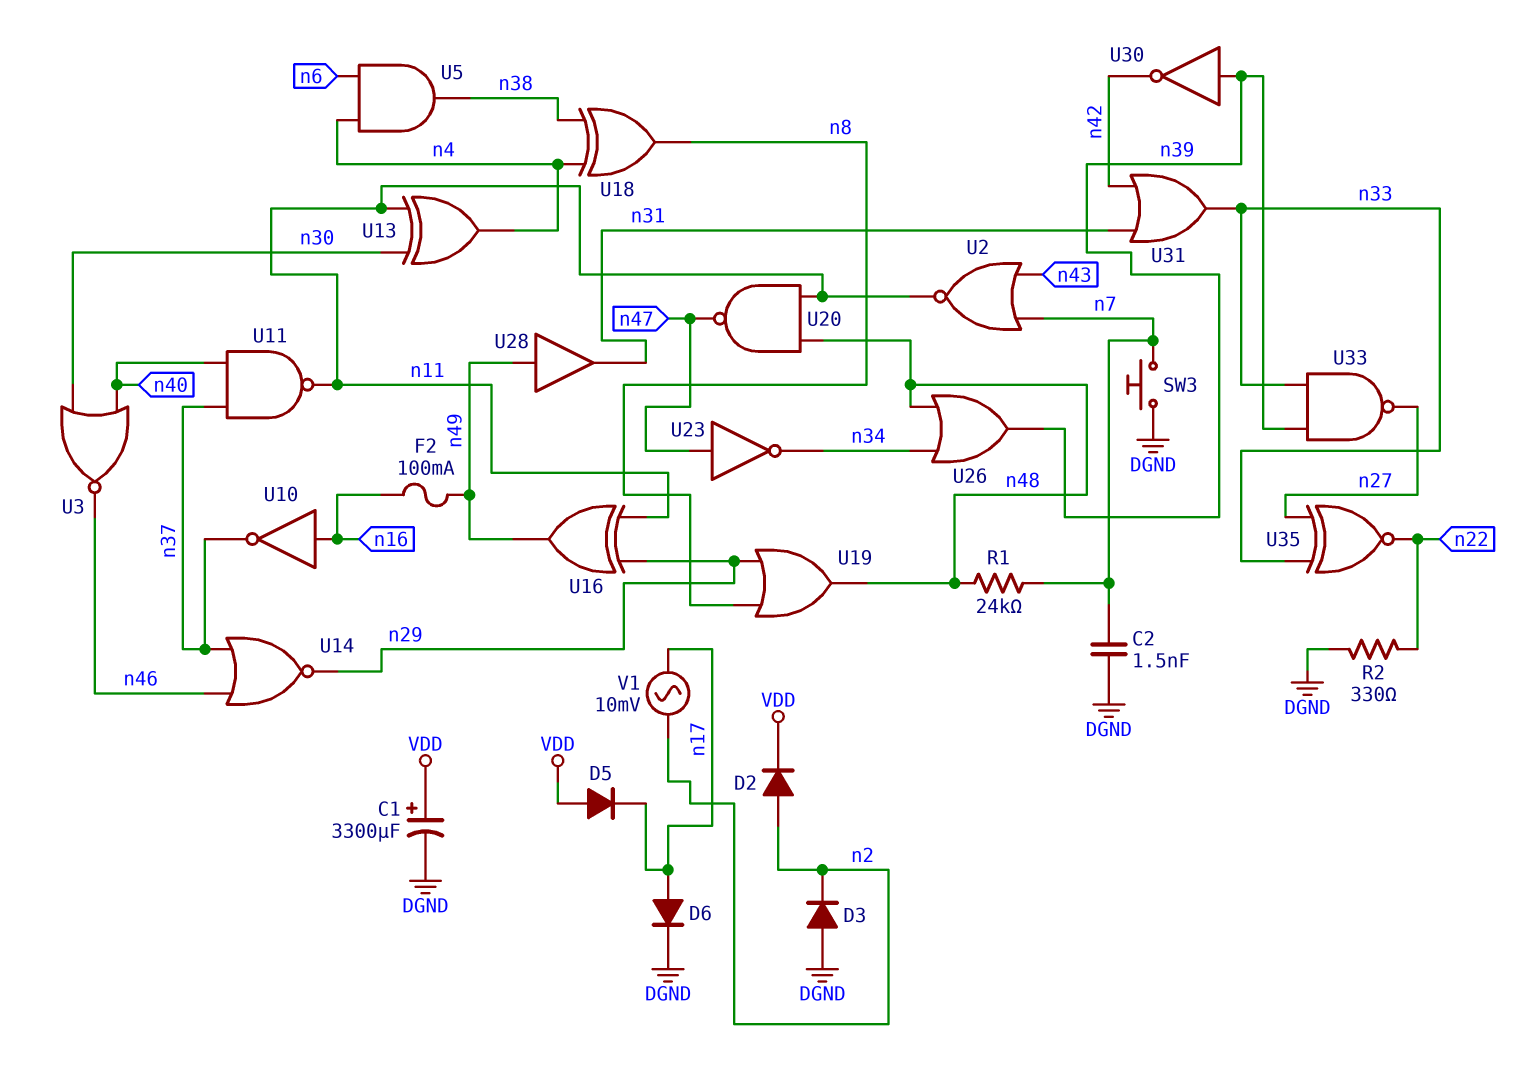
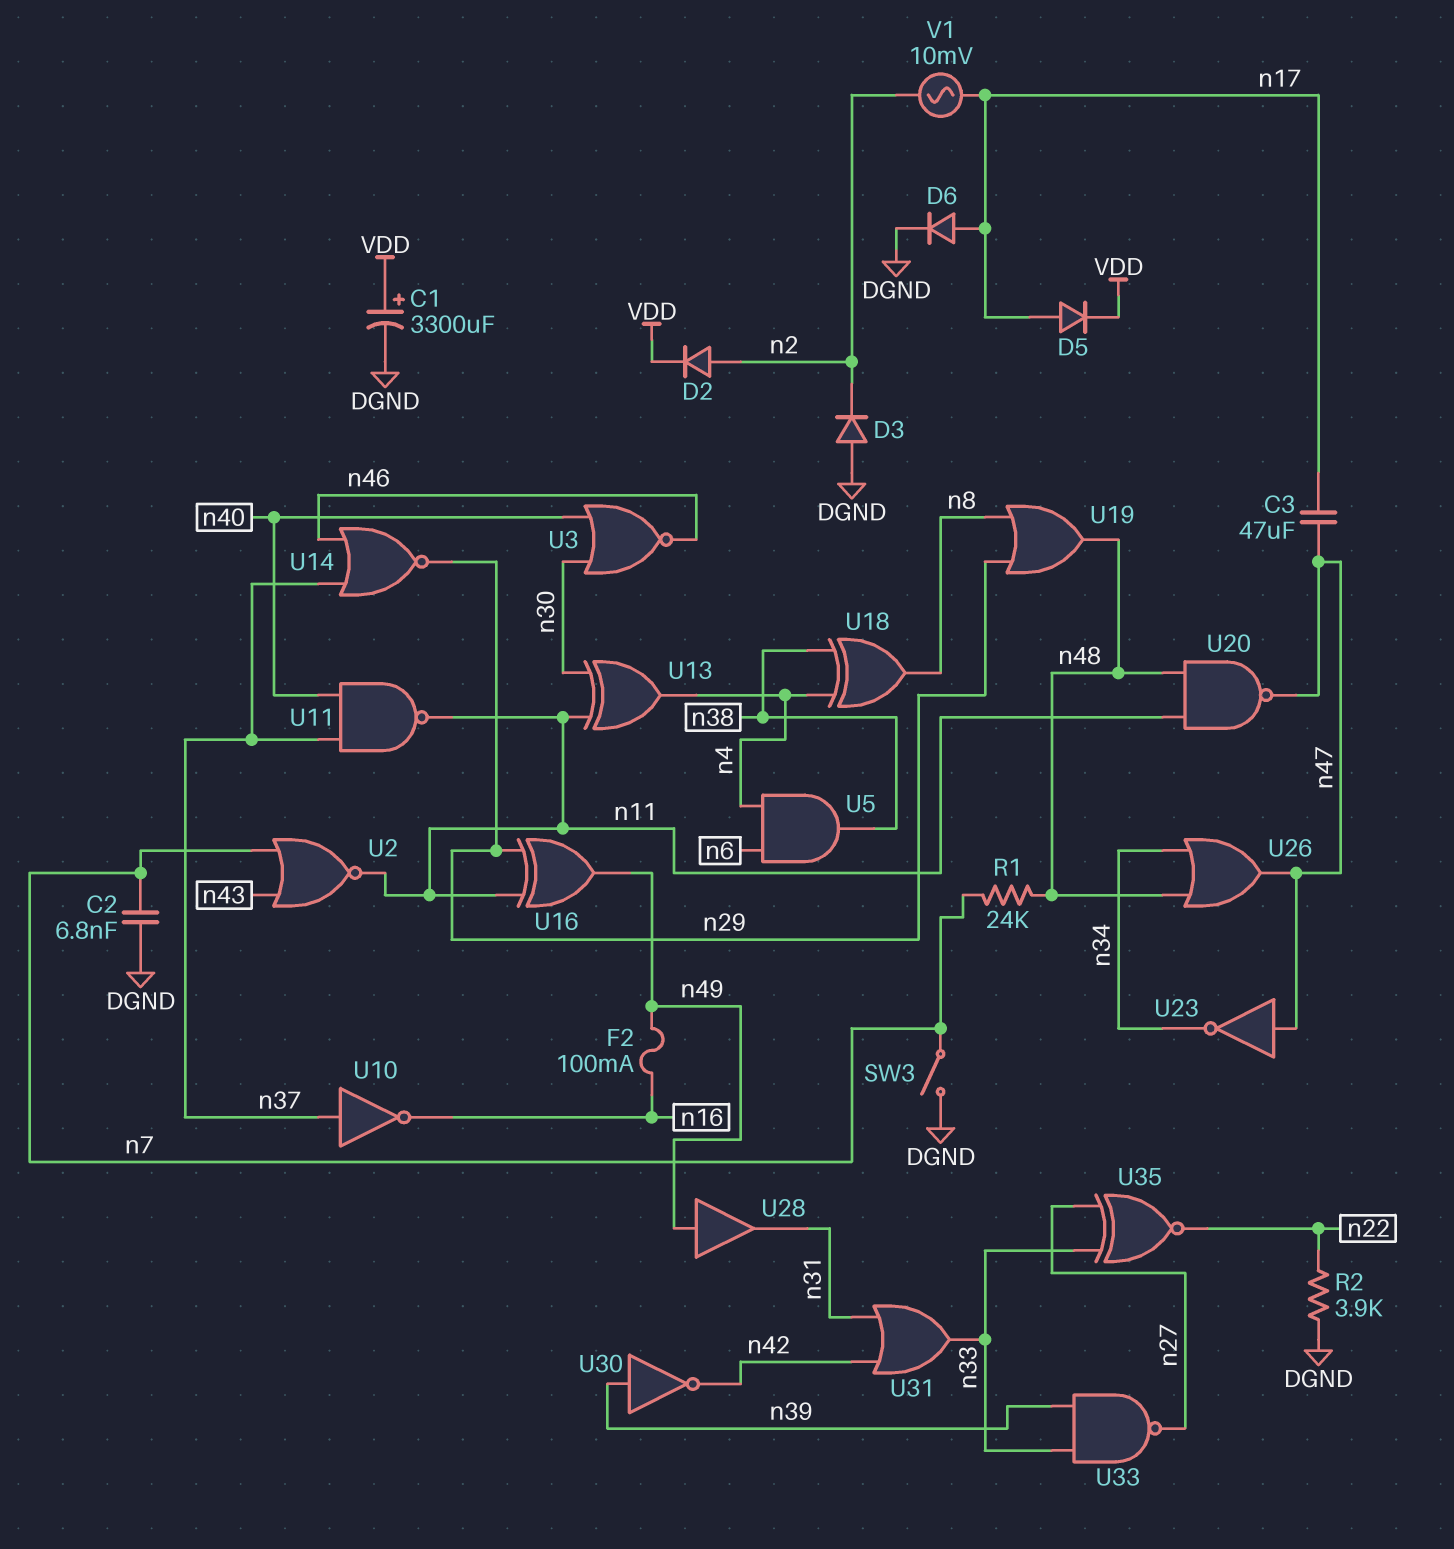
C2: 1.5nF (DGND, n7) -> 6.8nF (DGND, n7)
C3: none -> 47uF (n17, n47)
D5: diode (A VDD, K n17) -> diode (A n17, K VDD)
R2: 330 (DGND, n22) -> 3.9k (DGND, n22)
SW3: button (DGND, n7) -> switch (DGND, n7)
U10: NOT (in n16, out n37) -> NOT (in n37, out n16)
U26: OR (in n34, in n48, out n39) -> OR (in n34, in n48, out n47)

